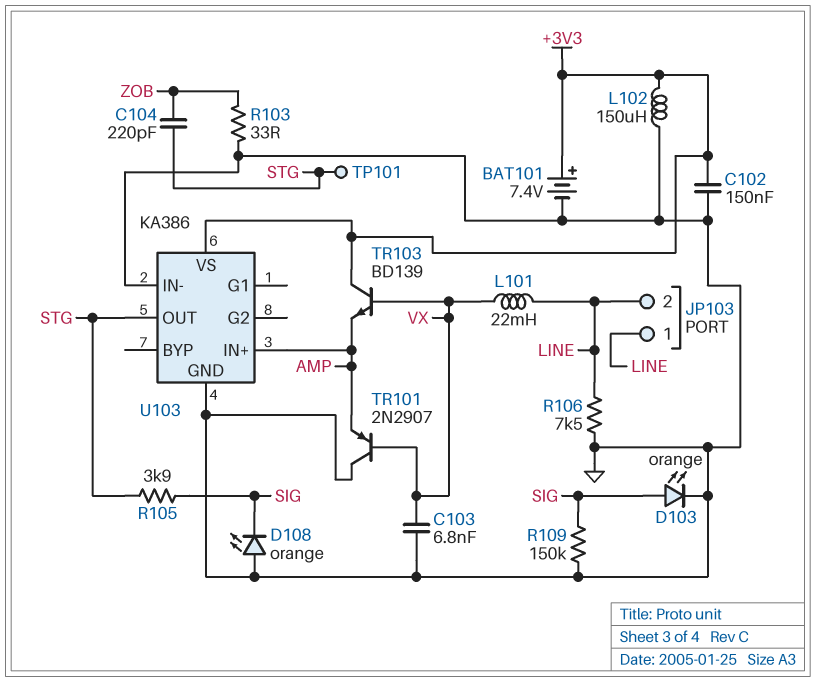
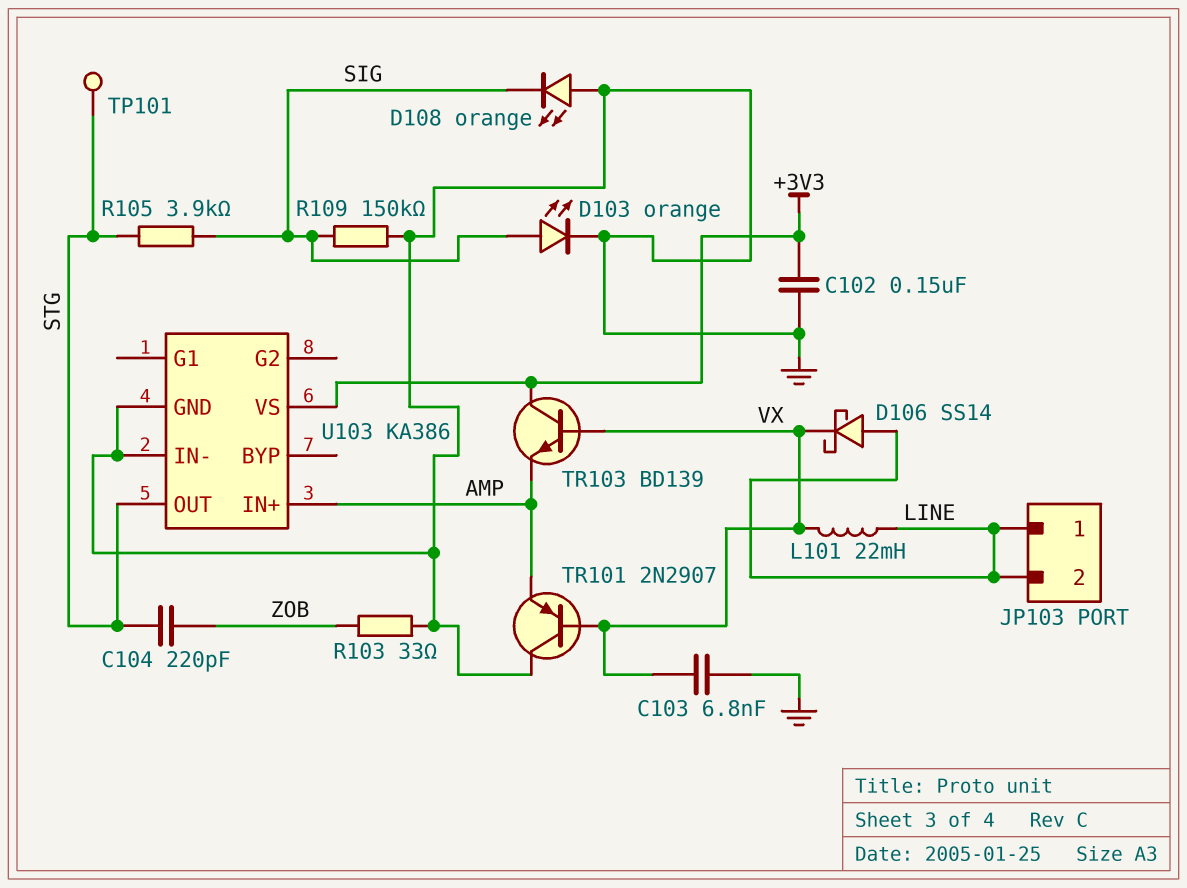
BAT101: 7.4V (plus +3V3, minus GND) -> none
D106: none -> schottky SS14 (A LINE, K VX)
L102: 150uH (+3V3, GND) -> none
R106: 7.5k (GND, LINE) -> none

